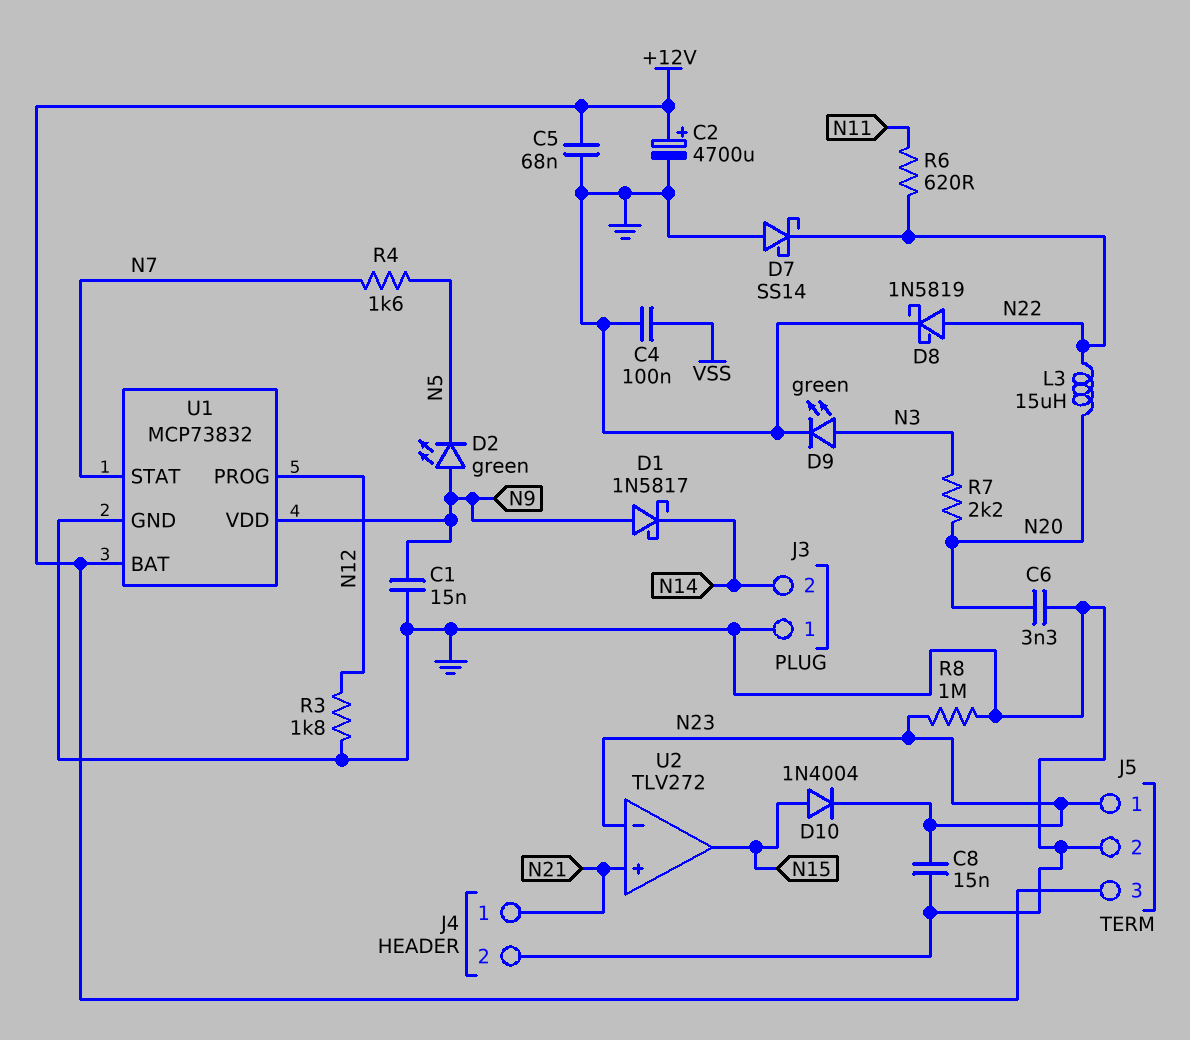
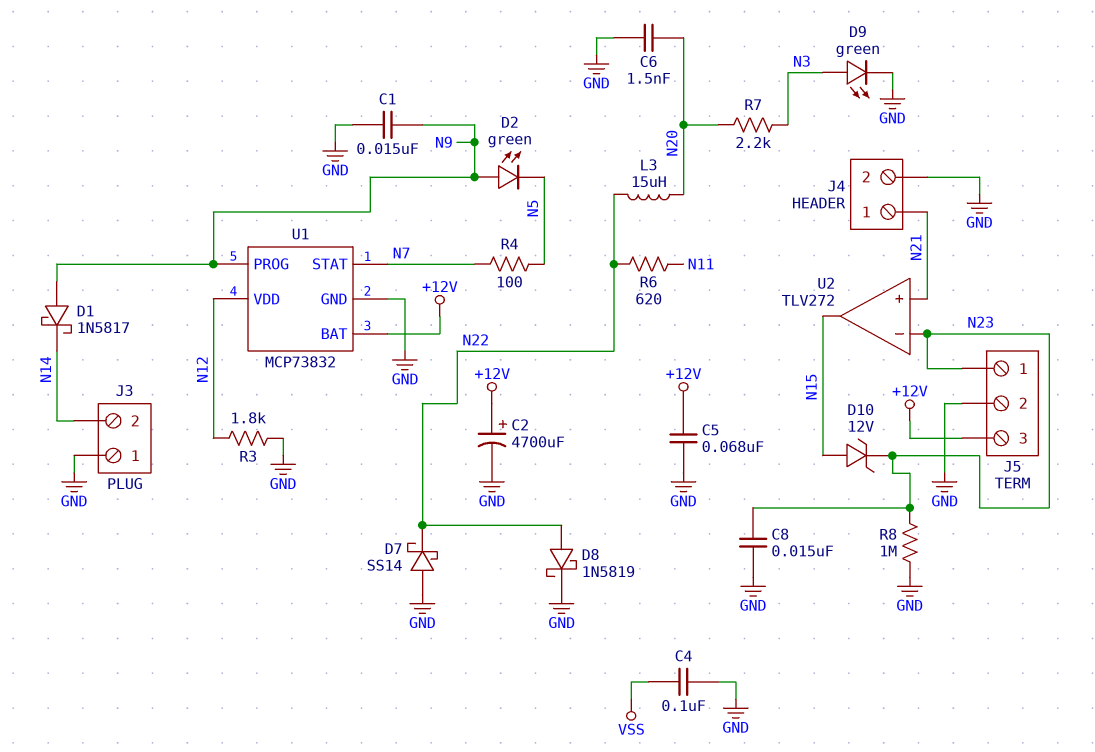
C6: 3.3nF (GND, N20) -> 1.5nF (GND, N20)
D10: diode 1N4004 (A N15, K N23) -> zener 12V (A N15, K N23)
R4: 1.6k (N5, N7) -> 100 (N5, N7)
U1 pin PROG: N12 -> N9
U1 pin VDD: N9 -> N12

